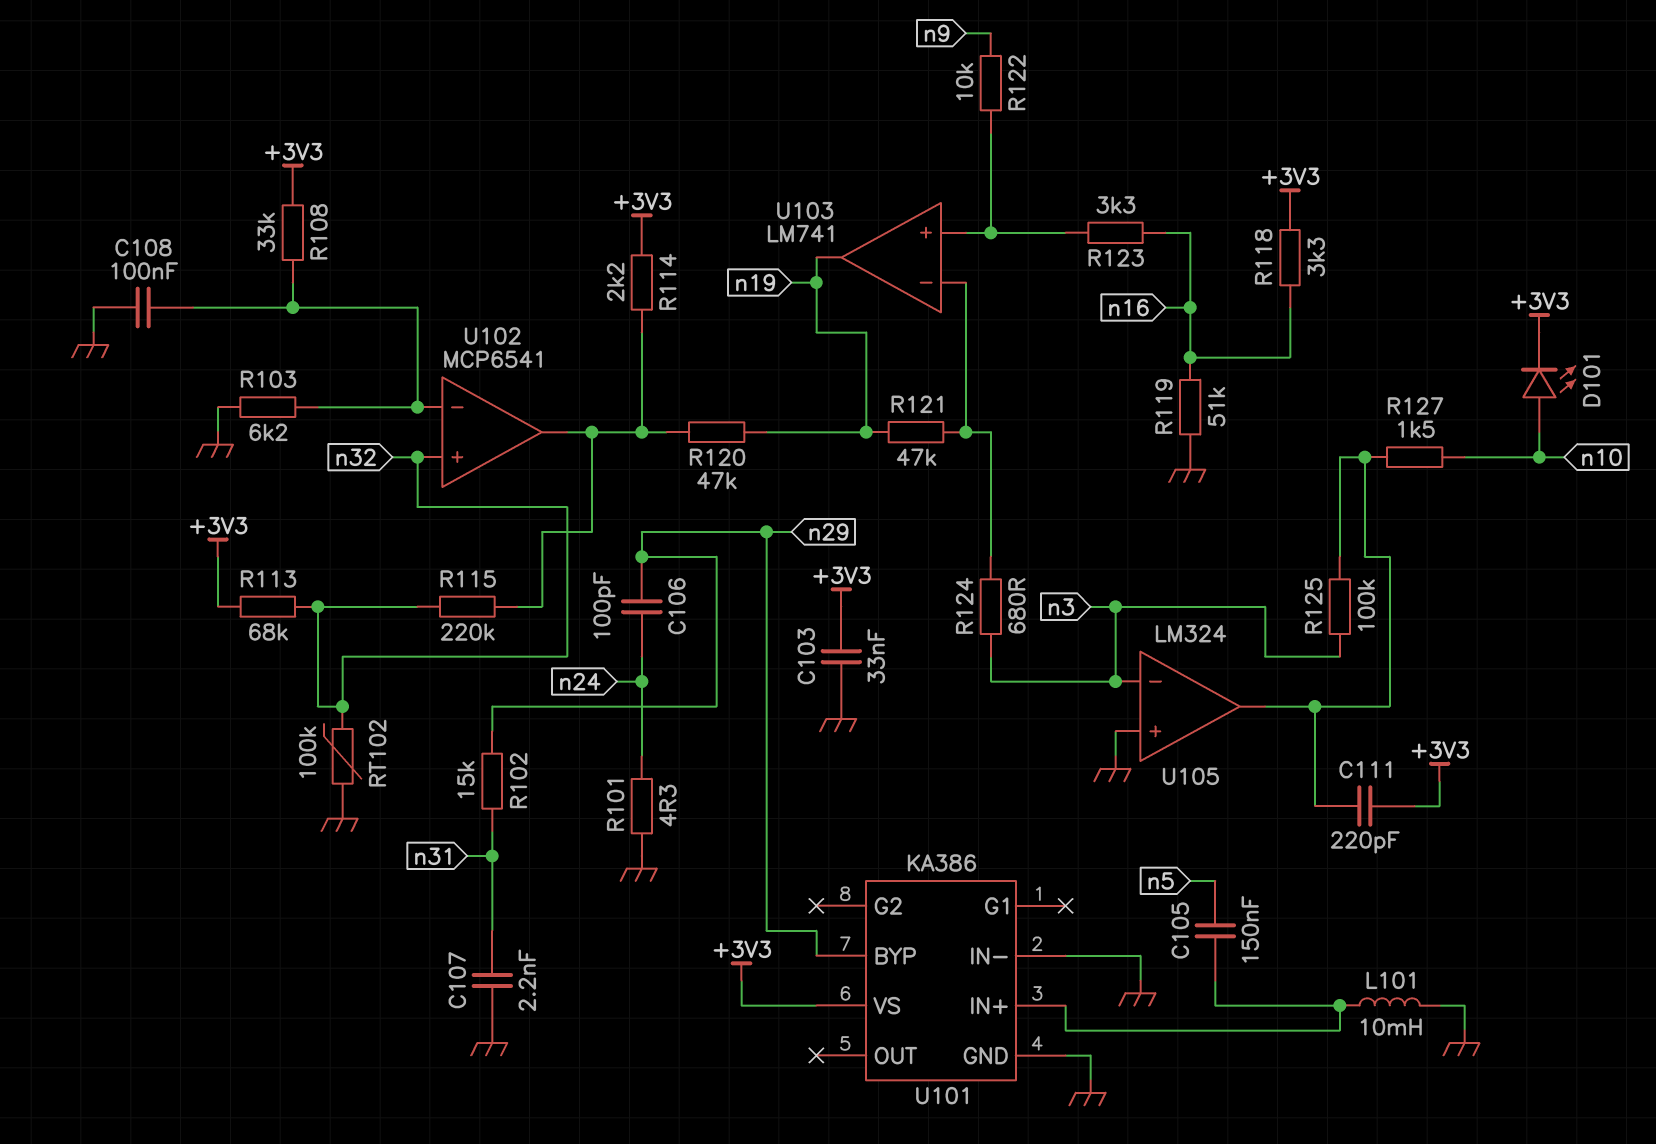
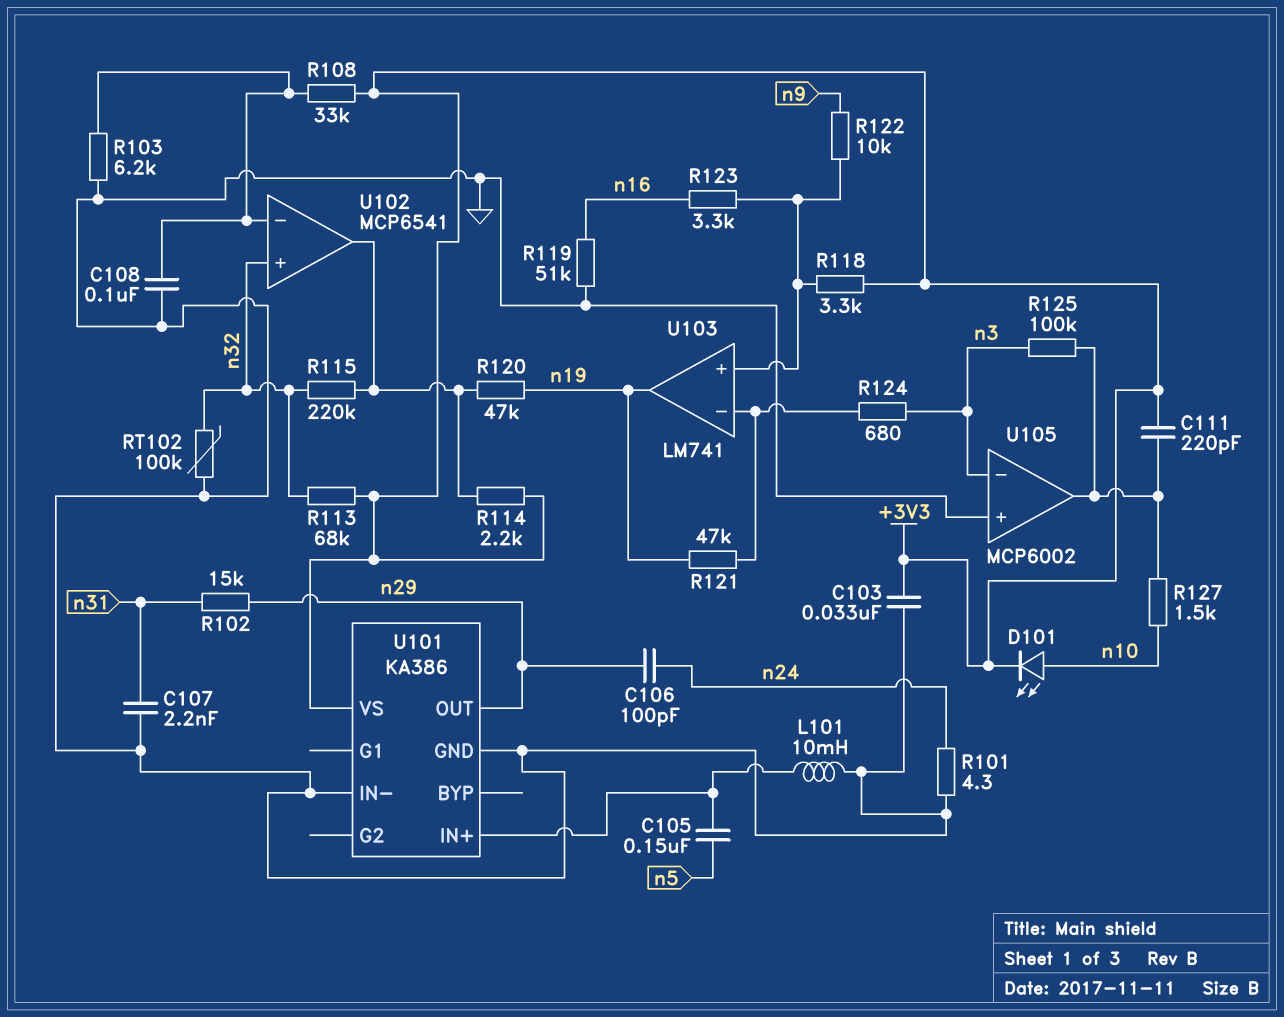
R118: 3.3k (+3V3, n16) -> 3.3k (+3V3, U103/in+)
U101 pin BYP: n29 -> none
U101 pin OUT: none -> n29
U105: LM324 -> MCP6002

